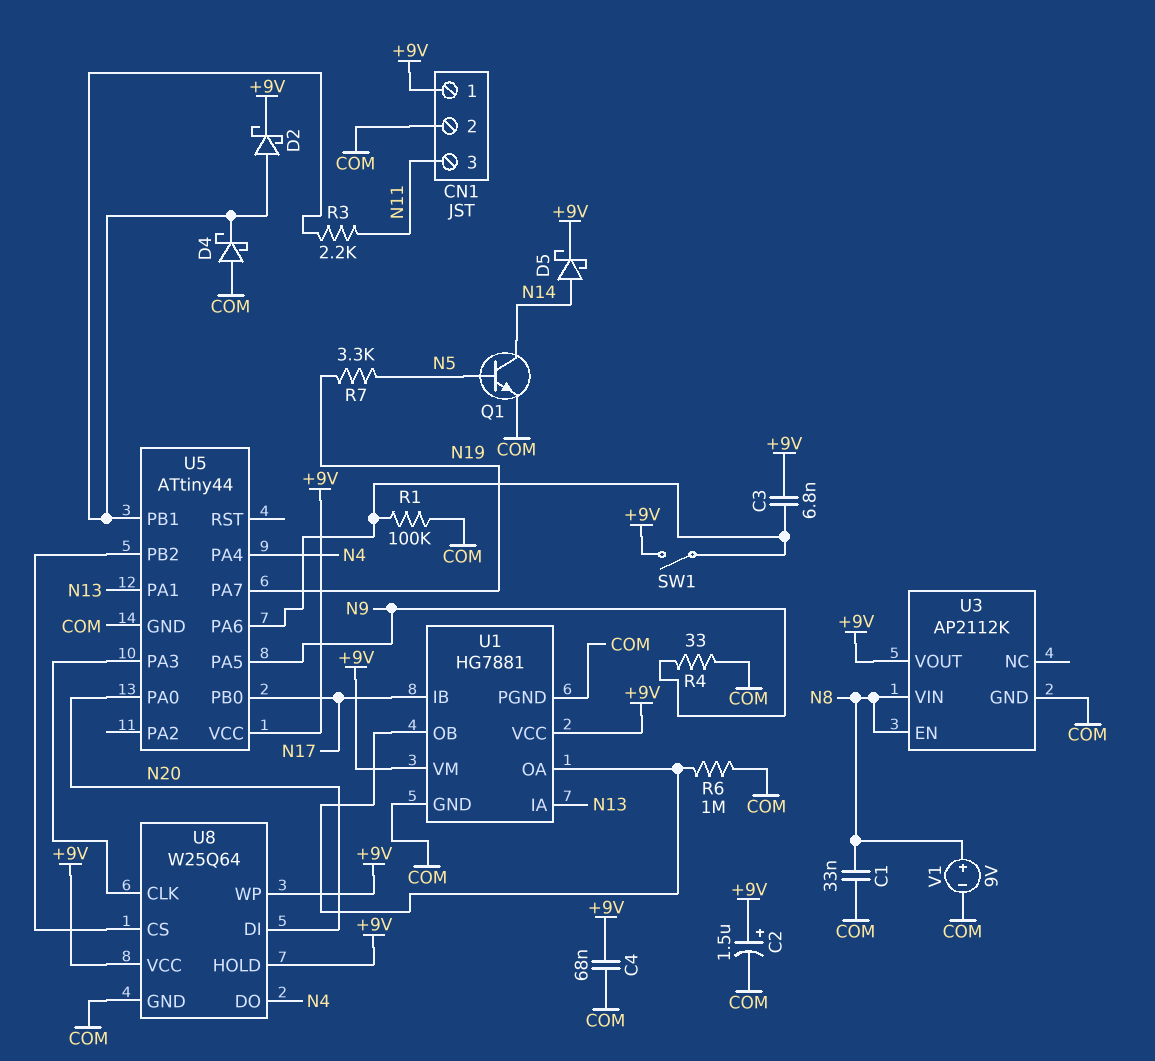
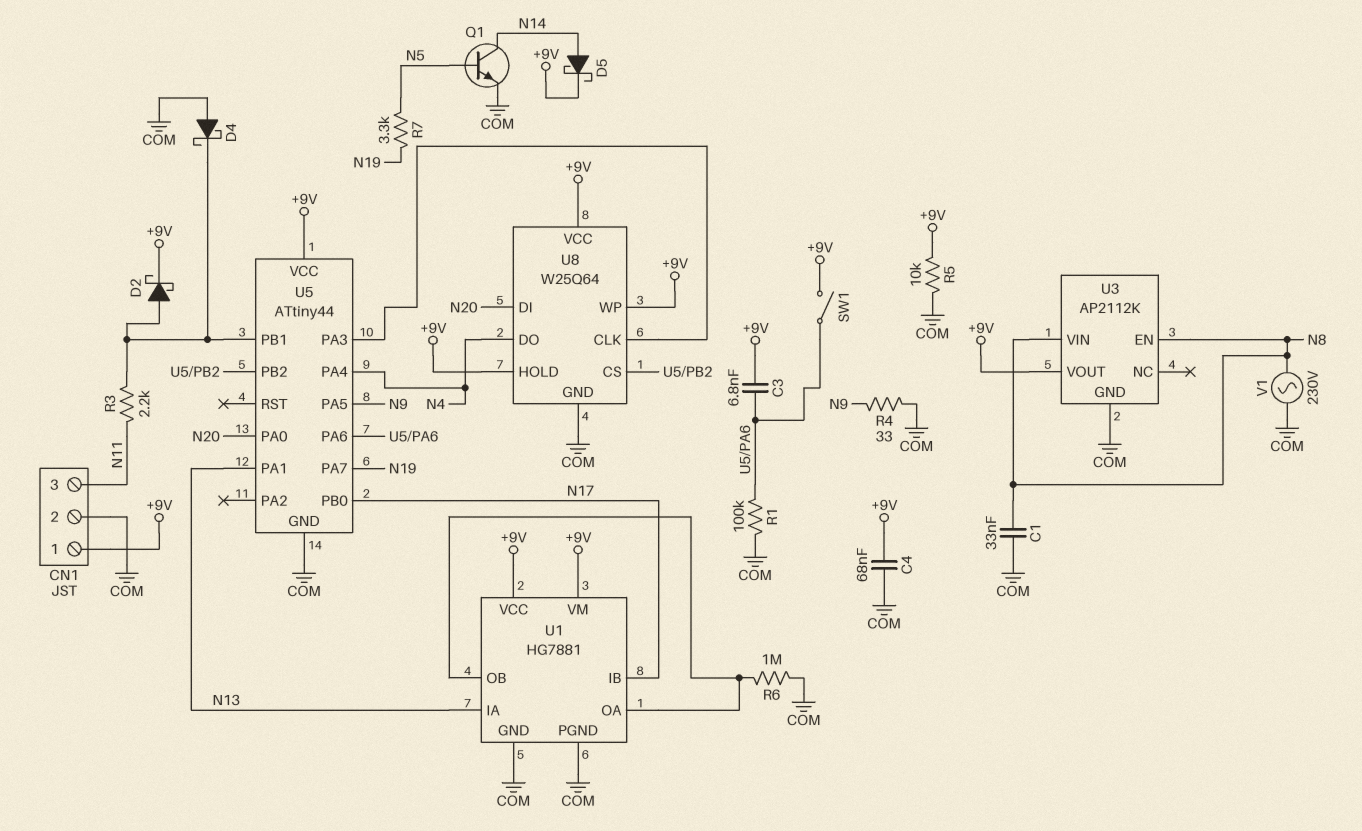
C2: 1.5uF (plus +9V, minus COM) -> none
R5: none -> 10k (+9V, COM)
V1: 9V (plus N8, minus COM) -> AC 230V (COM, N8)

